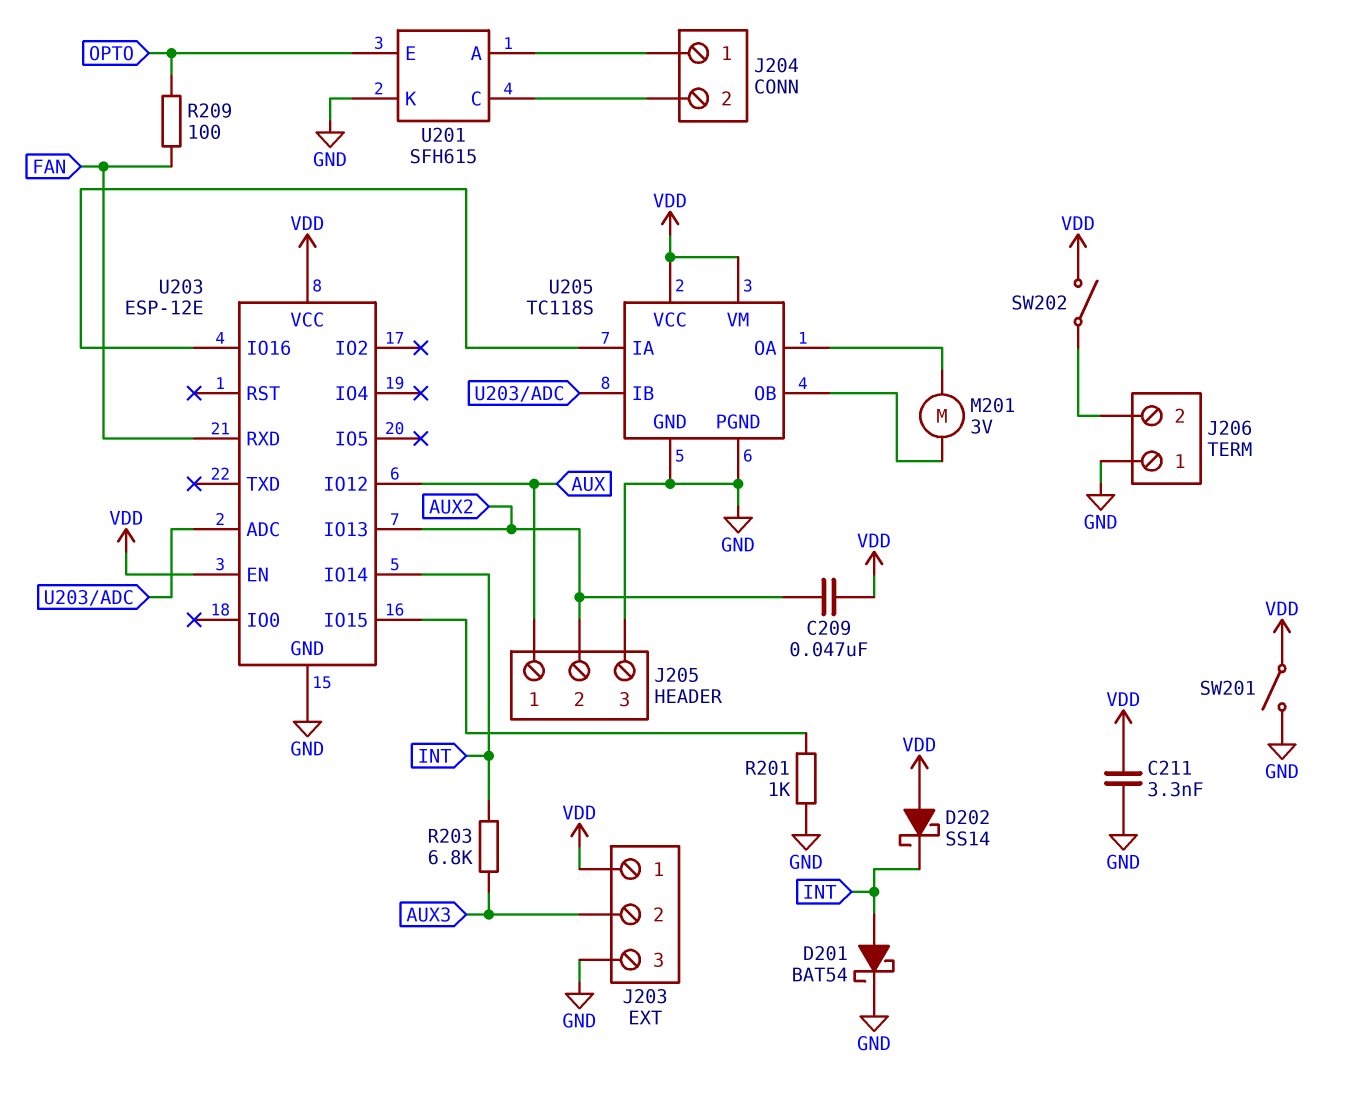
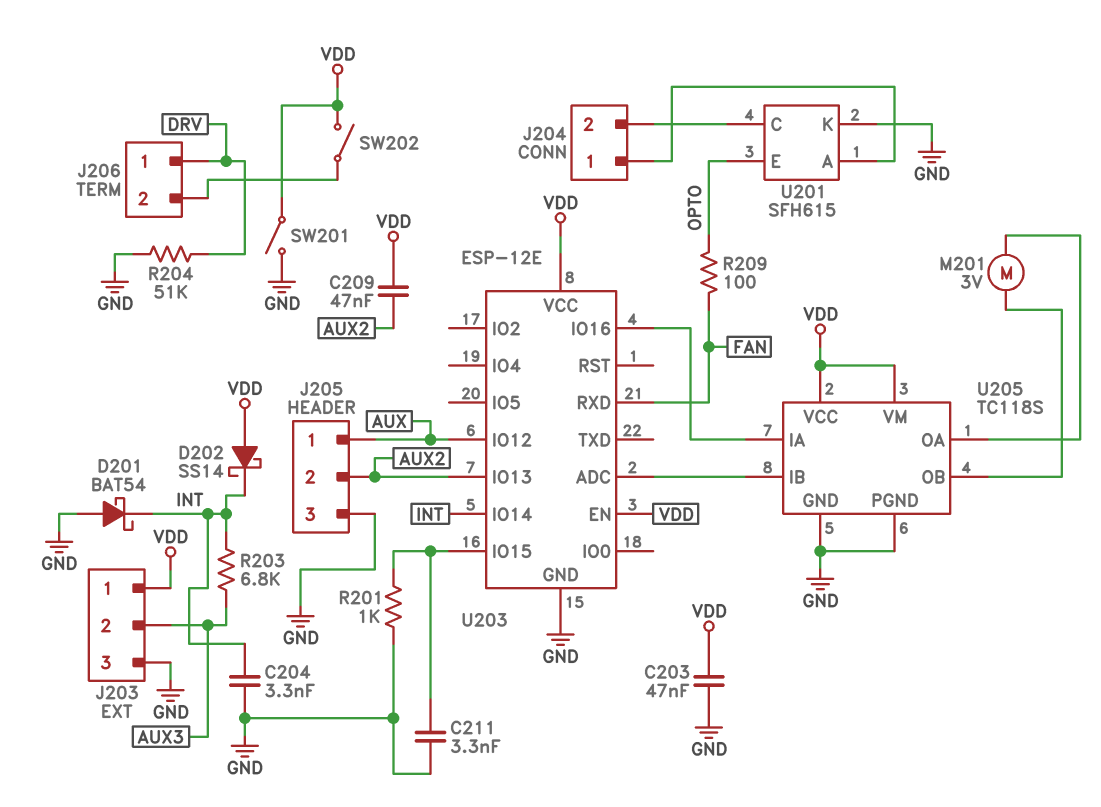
C203: none -> 47nF (GND, VDD)
C204: none -> 3.3nF (GND, INT)
C211: 3.3nF (GND, VDD) -> 3.3nF (GND, U203/IO15)
D201: schottky BAT54 (A INT, K GND) -> schottky BAT54 (A GND, K INT)
J206 pin 1: GND -> DRV
R204: none -> 51k (DRV, GND)

